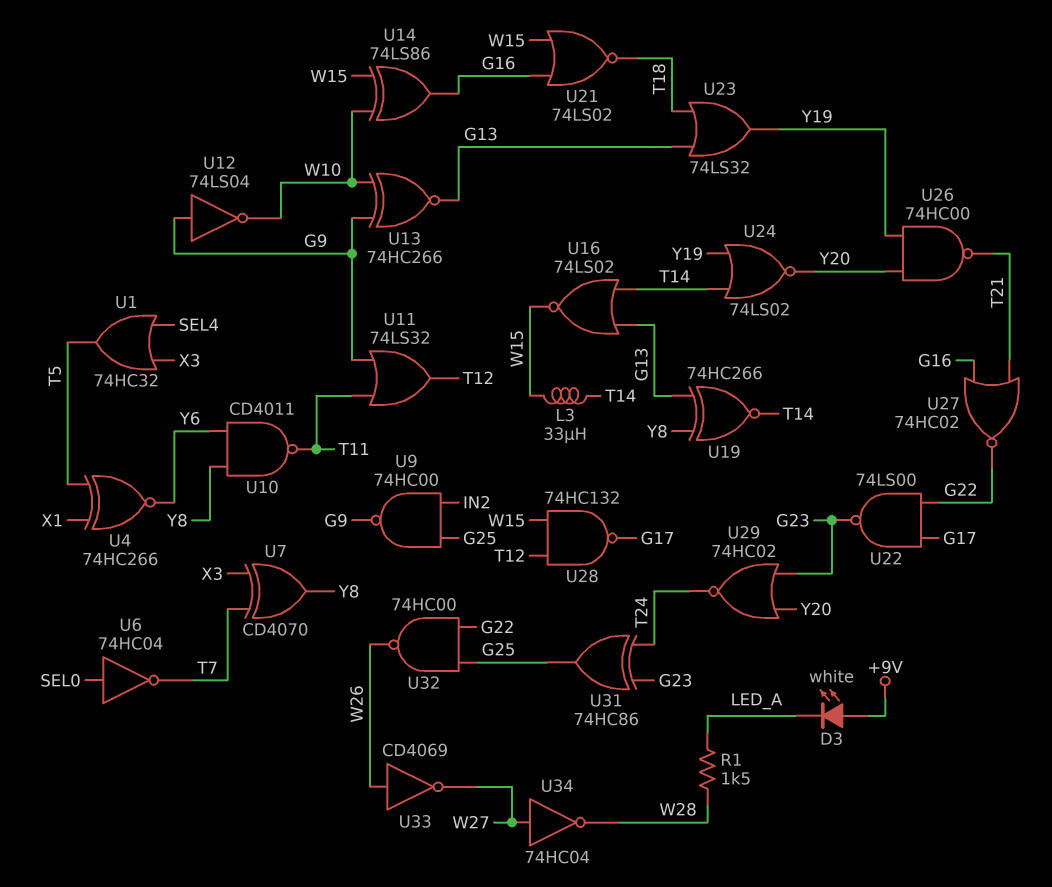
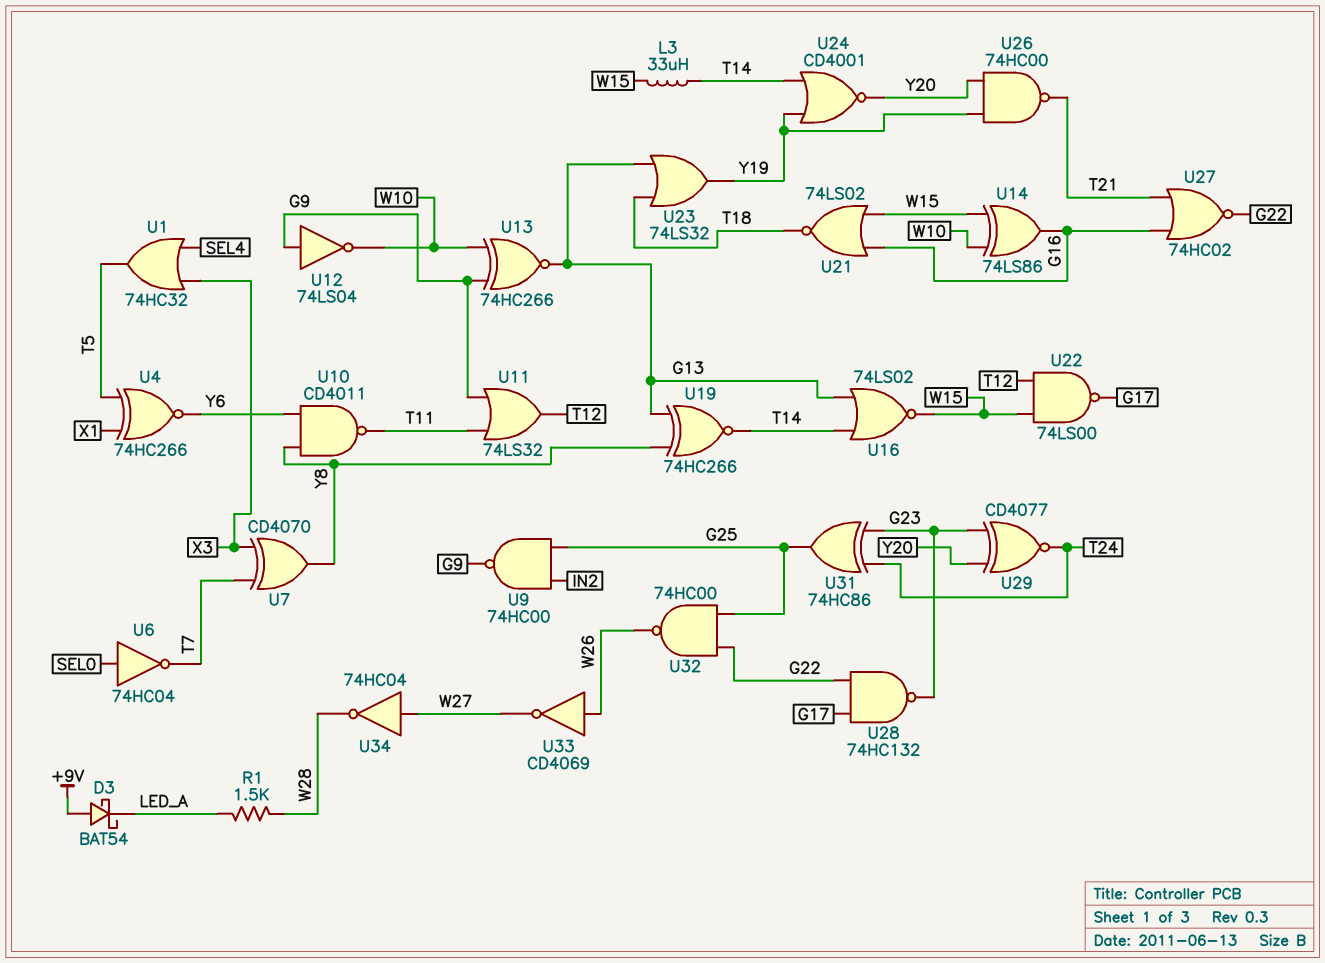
D3: LED white (A +9V, K LED_A) -> schottky BAT54 (A +9V, K LED_A)
U22: NAND 74LS00 (in G17, in G22, out G23) -> NAND 74LS00 (in T12, in W15, out G17)
U24: NOR 74LS02 (in T14, in Y19, out Y20) -> NOR CD4001 (in T14, in Y19, out Y20)
U28: NAND 74HC132 (in T12, in W15, out G17) -> NAND 74HC132 (in G17, in G22, out G23)
U29: NOR 74HC02 (in G23, in Y20, out T24) -> XNOR CD4077 (in G23, in Y20, out T24)

